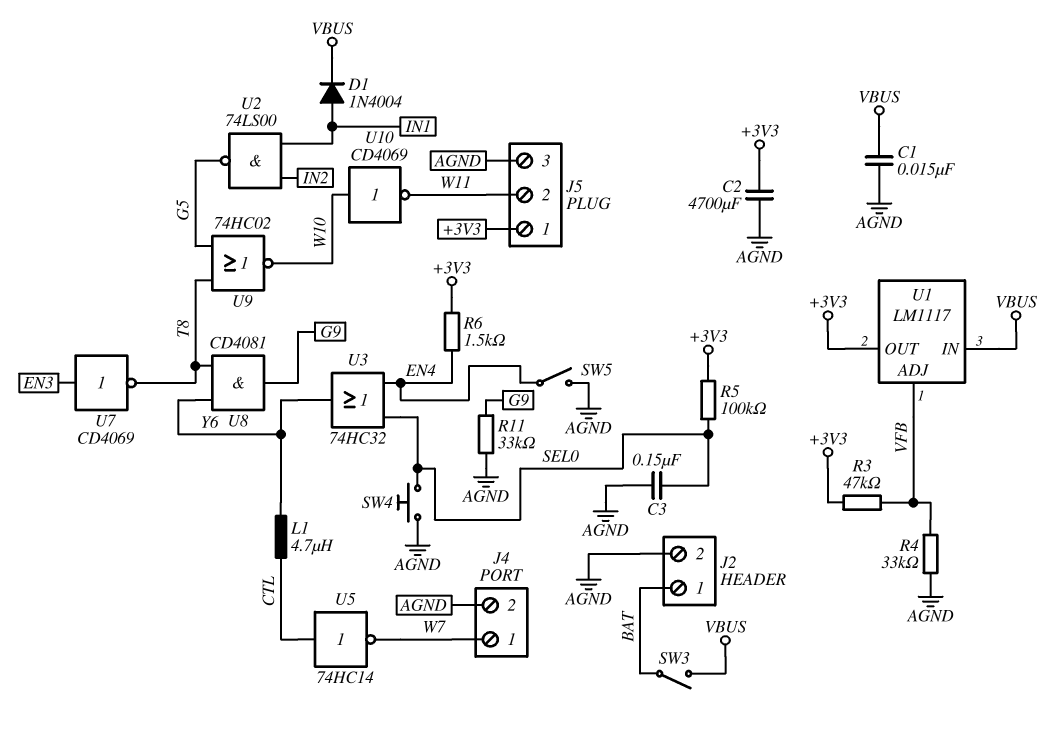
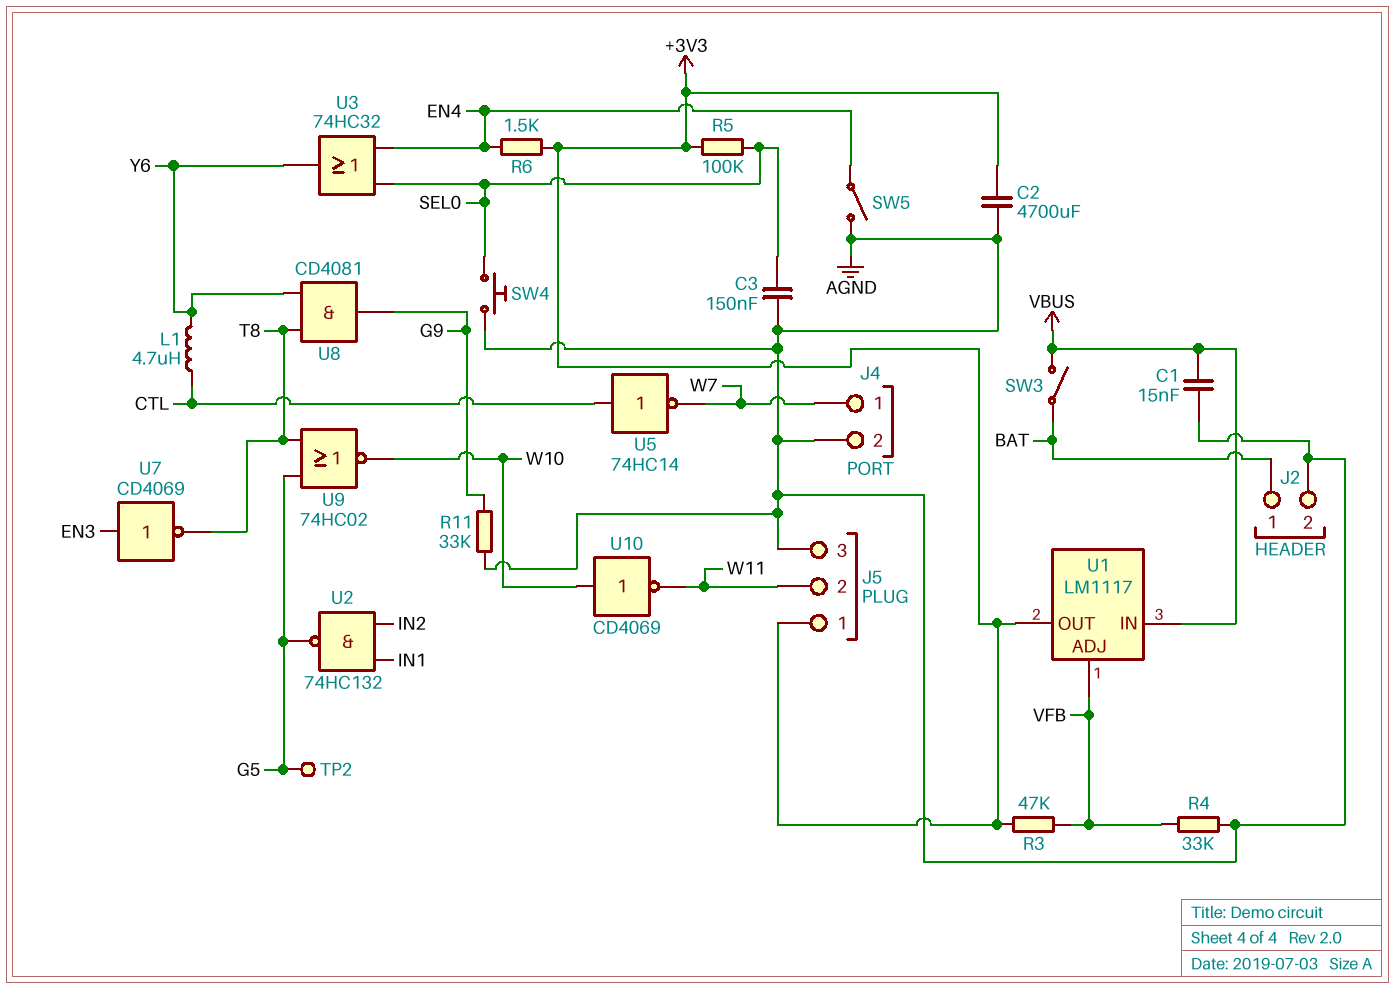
D1: diode 1N4004 (A IN1, K VBUS) -> none
TP2: none -> test point (G5)
U2: NAND 74LS00 (in IN1, in IN2, out G5) -> NAND 74HC132 (in IN1, in IN2, out G5)

